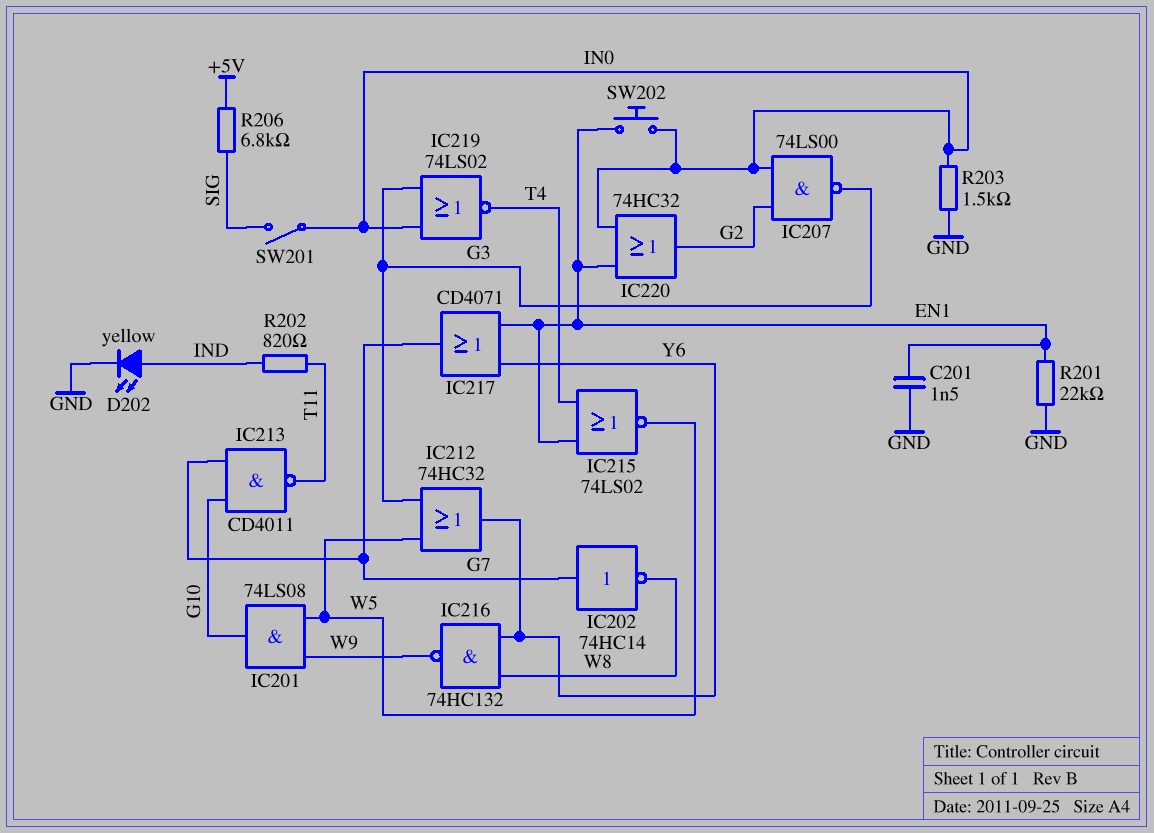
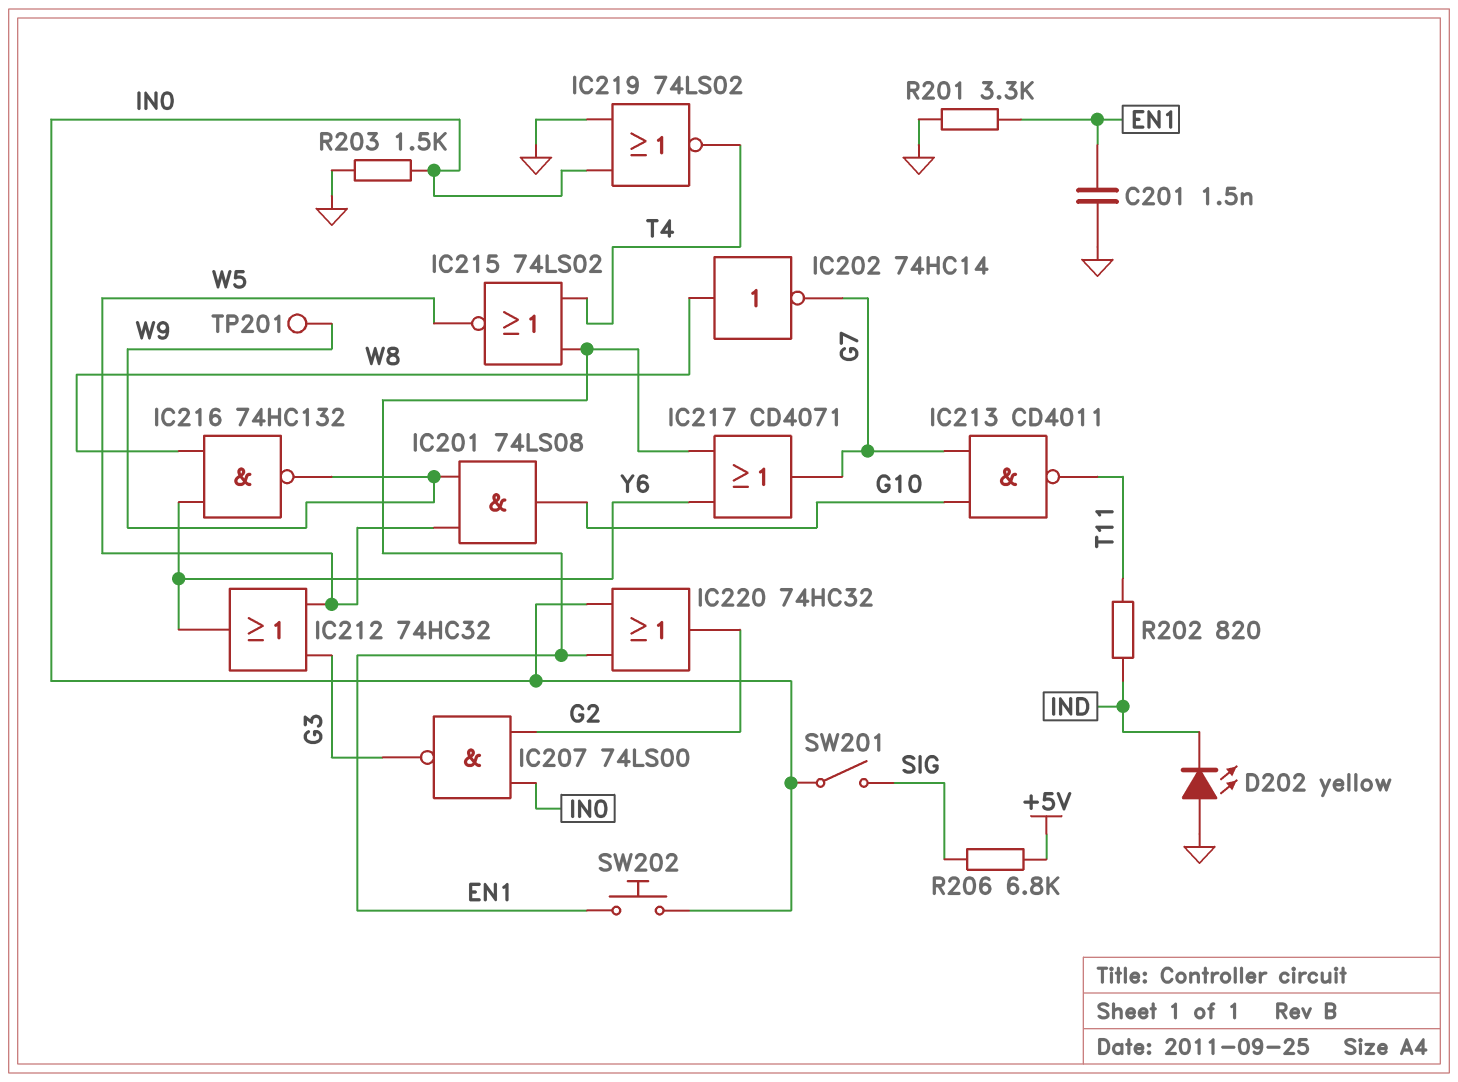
D202: LED yellow (A IND, K GND) -> LED yellow (A GND, K IND)
IC202: NOT 74HC14 (in G7, out W8) -> NOT 74HC14 (in W8, out G7)
IC219: NOR 74LS02 (in G3, in IN0, out T4) -> NOR 74LS02 (in GND, in IN0, out T4)
R201: 22k (EN1, GND) -> 3.3k (EN1, GND)
TP201: none -> test point (W9)

